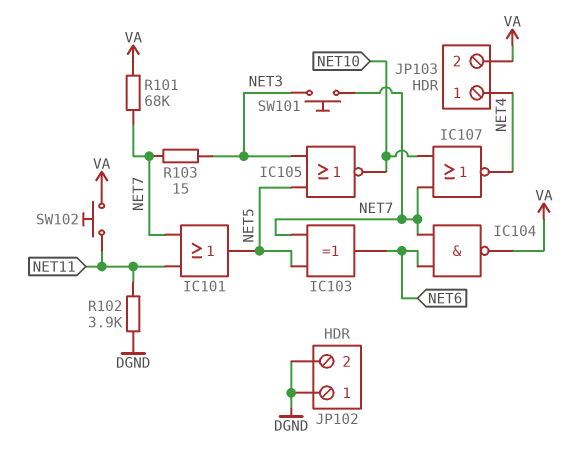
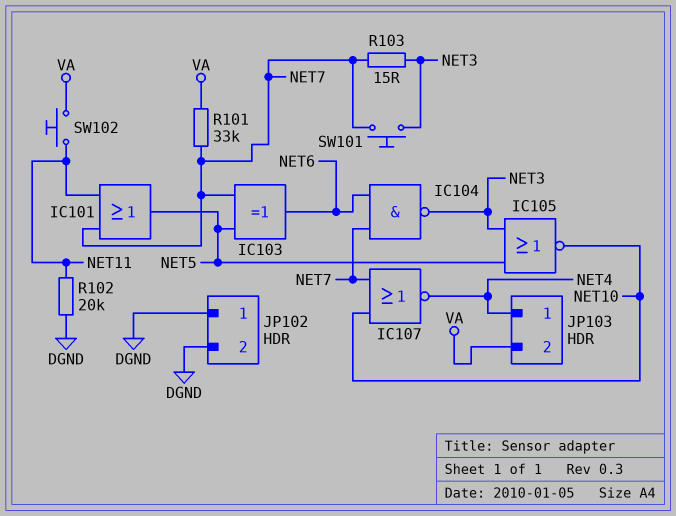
IC104: NAND (in NET6, in NET7, out VA) -> NAND (in NET6, in NET7, out NET3)
R101: 68k (NET7, VA) -> 33k (NET7, VA)
R102: 3.9k (DGND, NET11) -> 20k (DGND, NET11)

